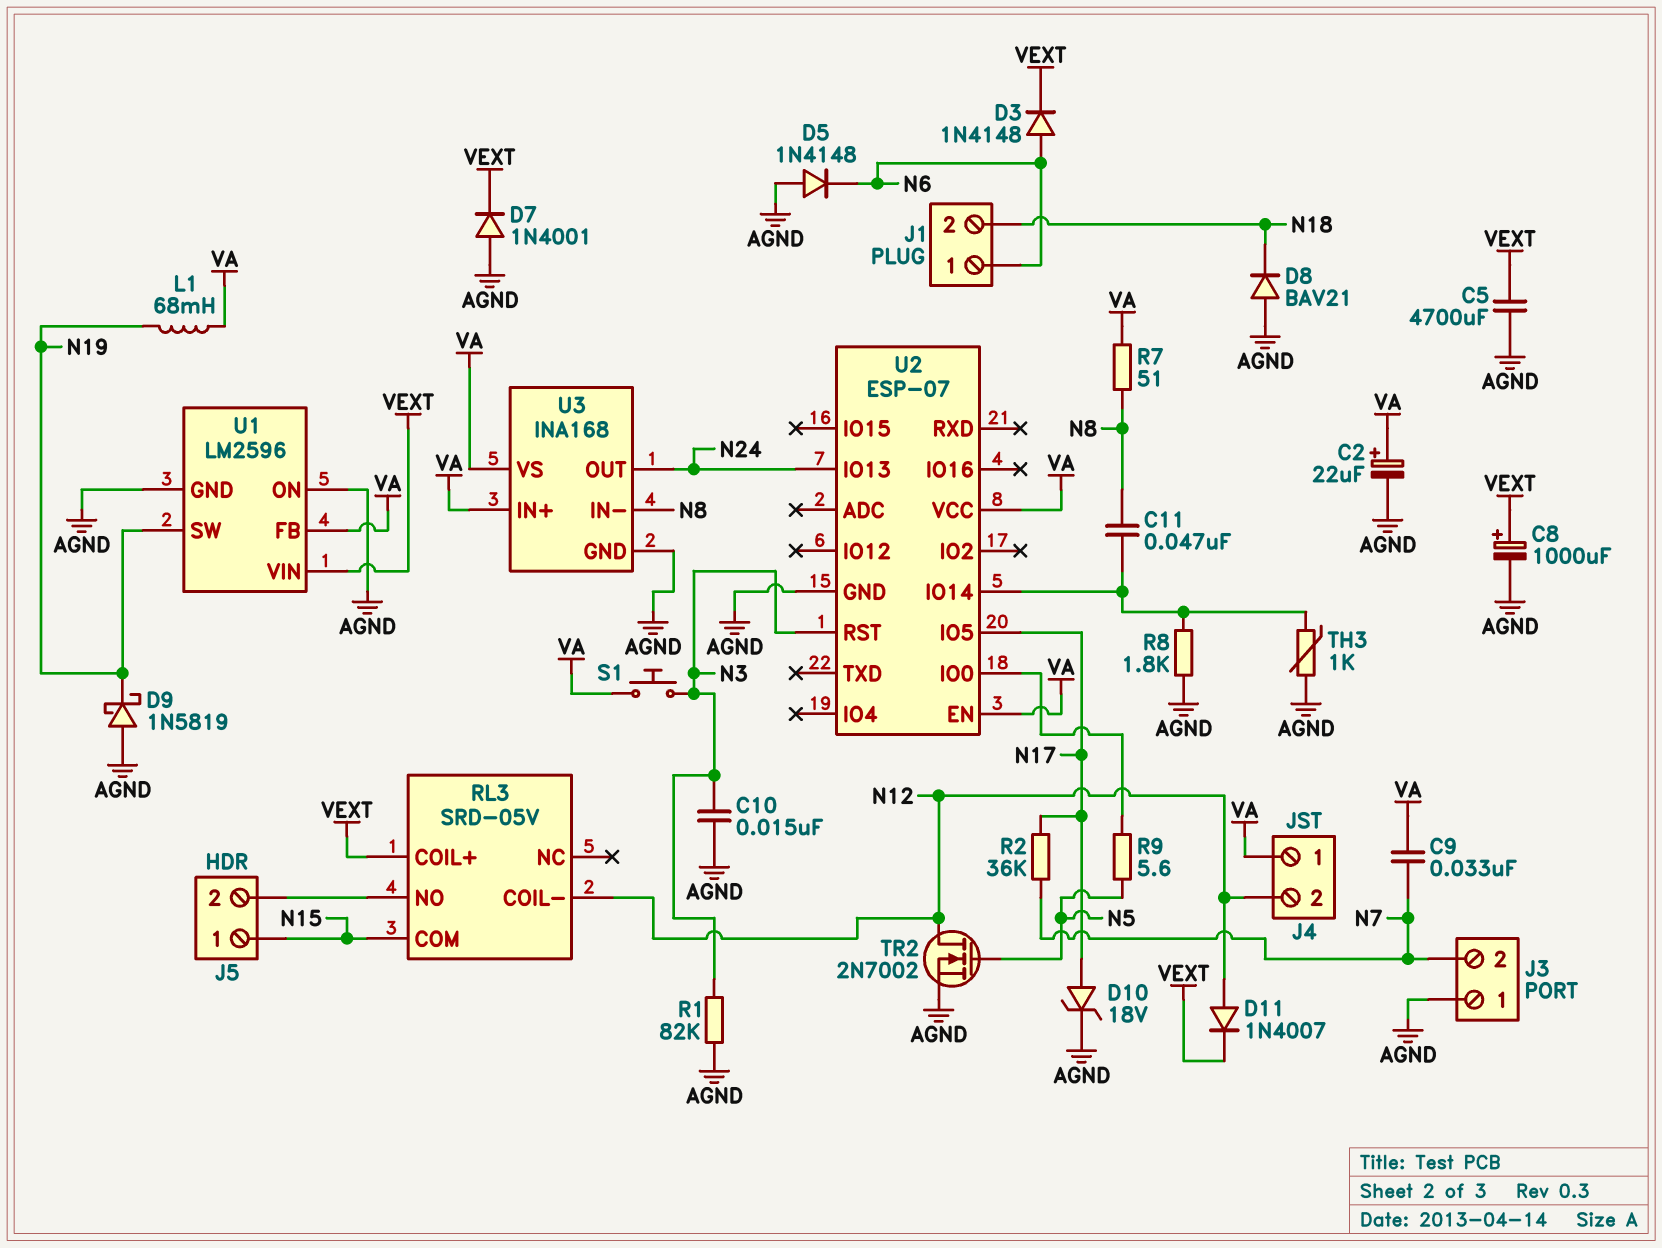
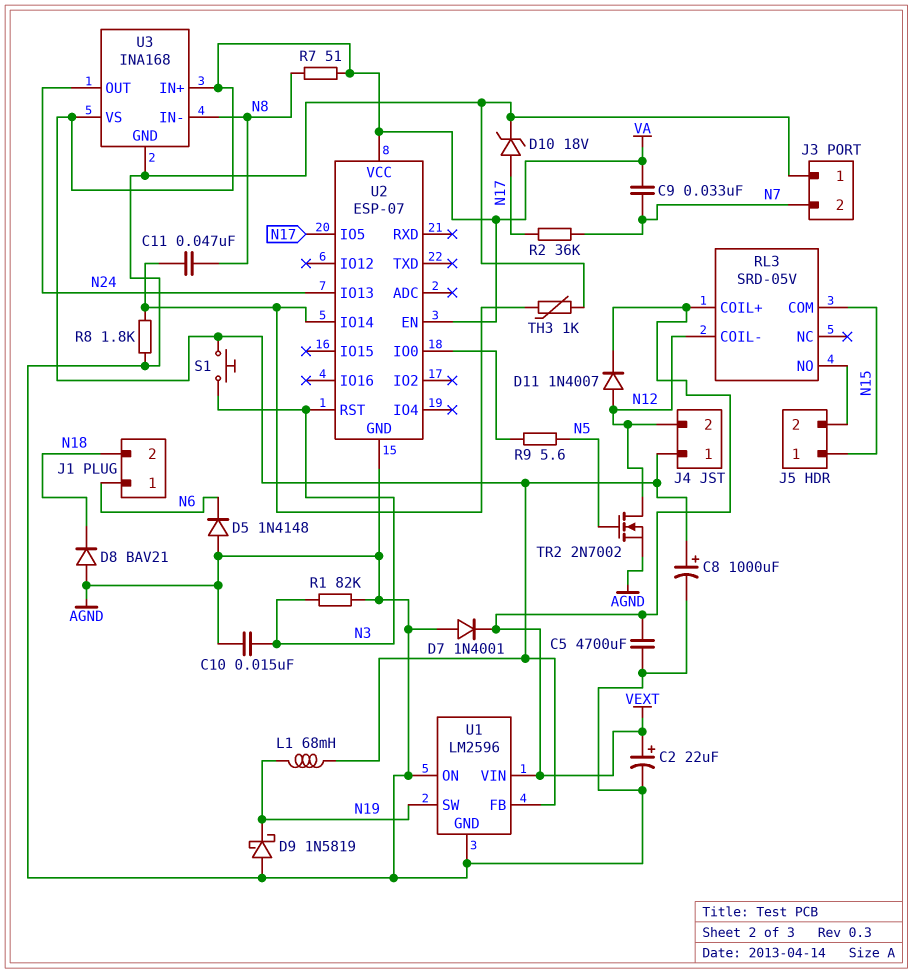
C2: 22uF (plus VA, minus AGND) -> 22uF (plus VEXT, minus AGND)
C8: 1000uF (plus VEXT, minus AGND) -> 1000uF (plus VA, minus AGND)
D3: diode 1N4148 (A N6, K VEXT) -> none

